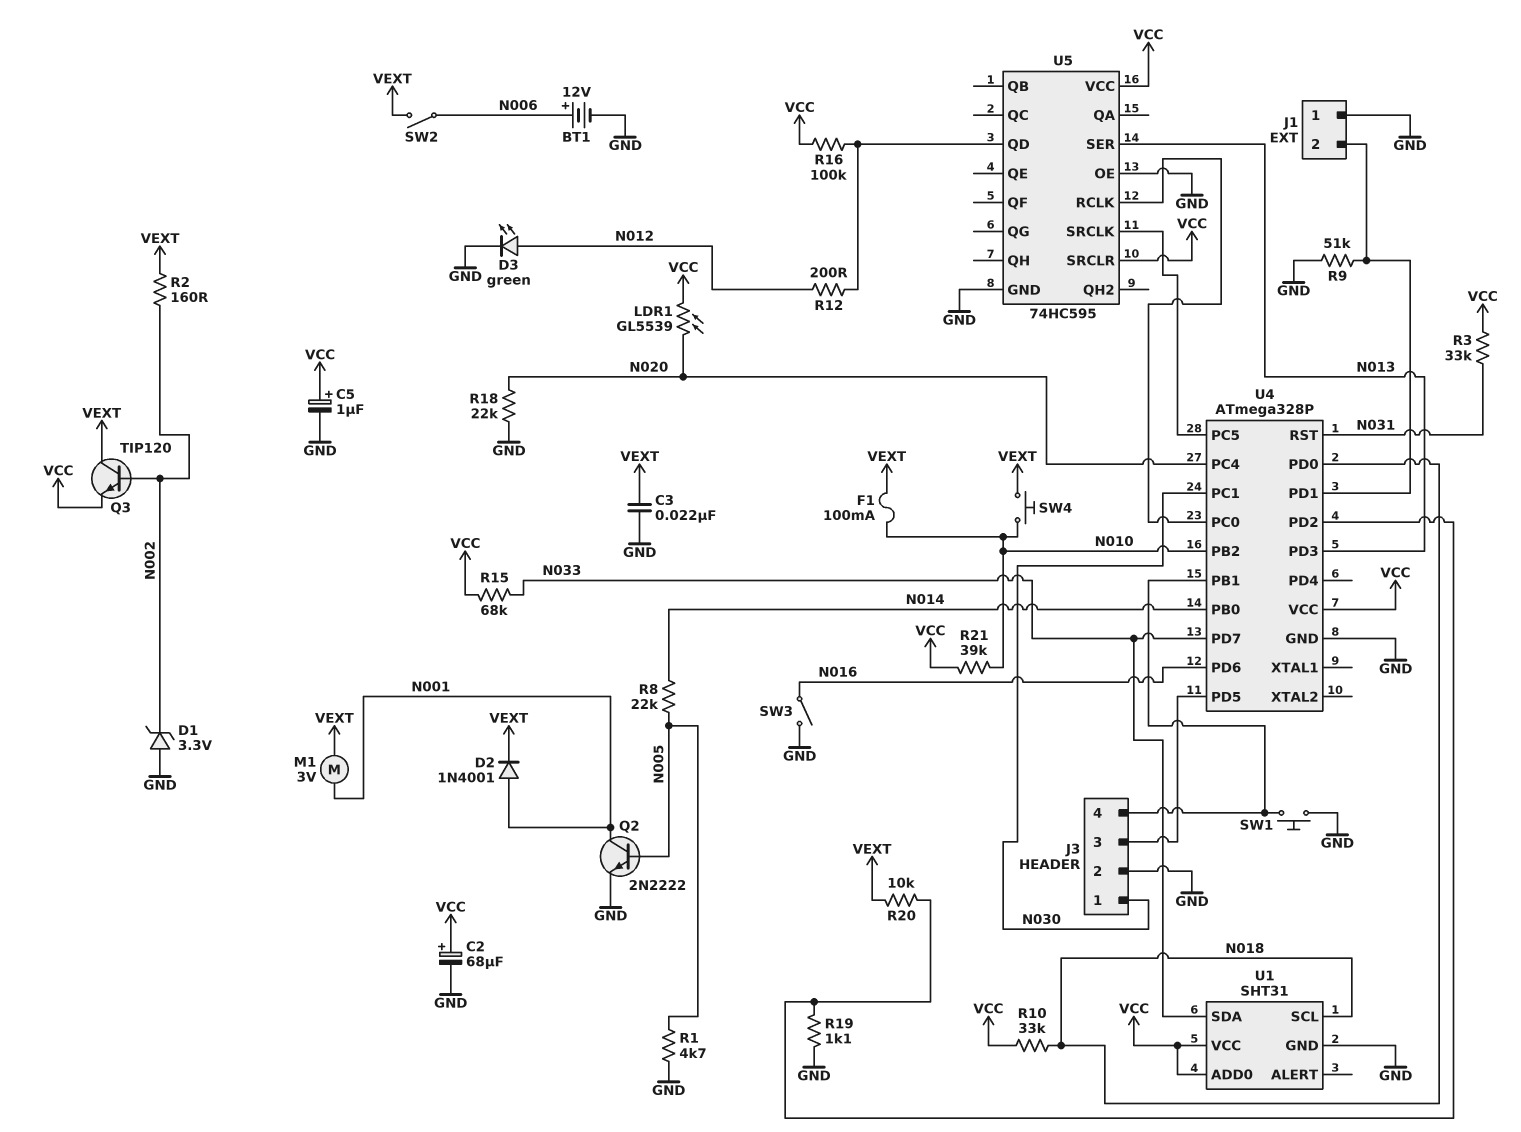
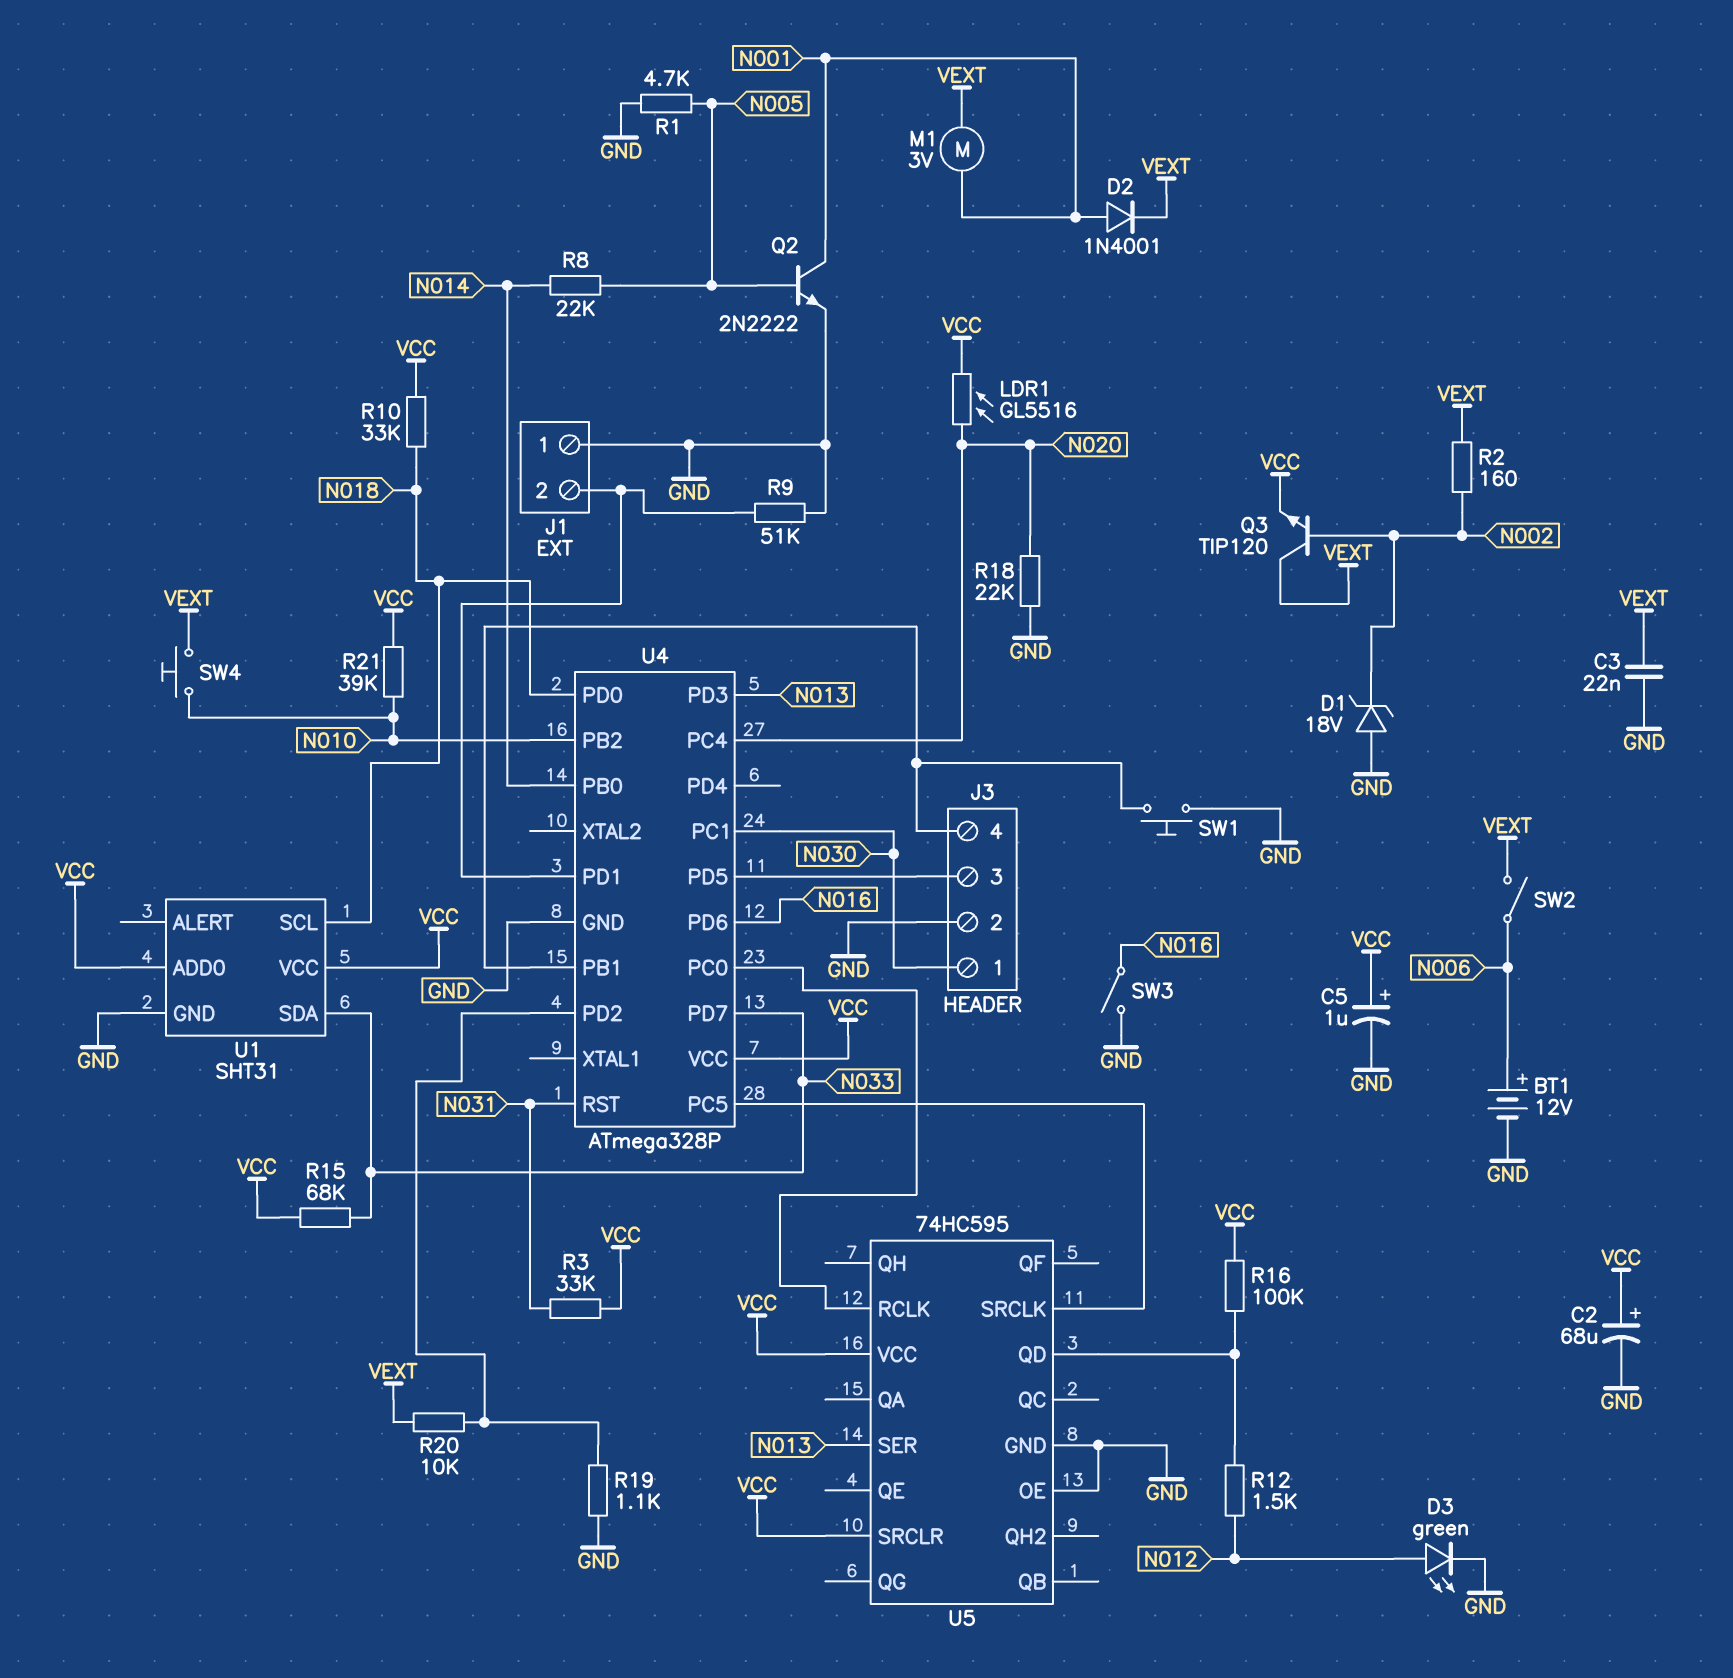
D1: zener 3.3V (A GND, K N002) -> zener 18V (A GND, K N002)
F1: 100mA (N010, VEXT) -> none
LDR1: GL5539 (N020, VCC) -> GL5516 (N020, VCC)
R12: 200 (N012, U5/QD) -> 1.5k (N012, U5/QD)

